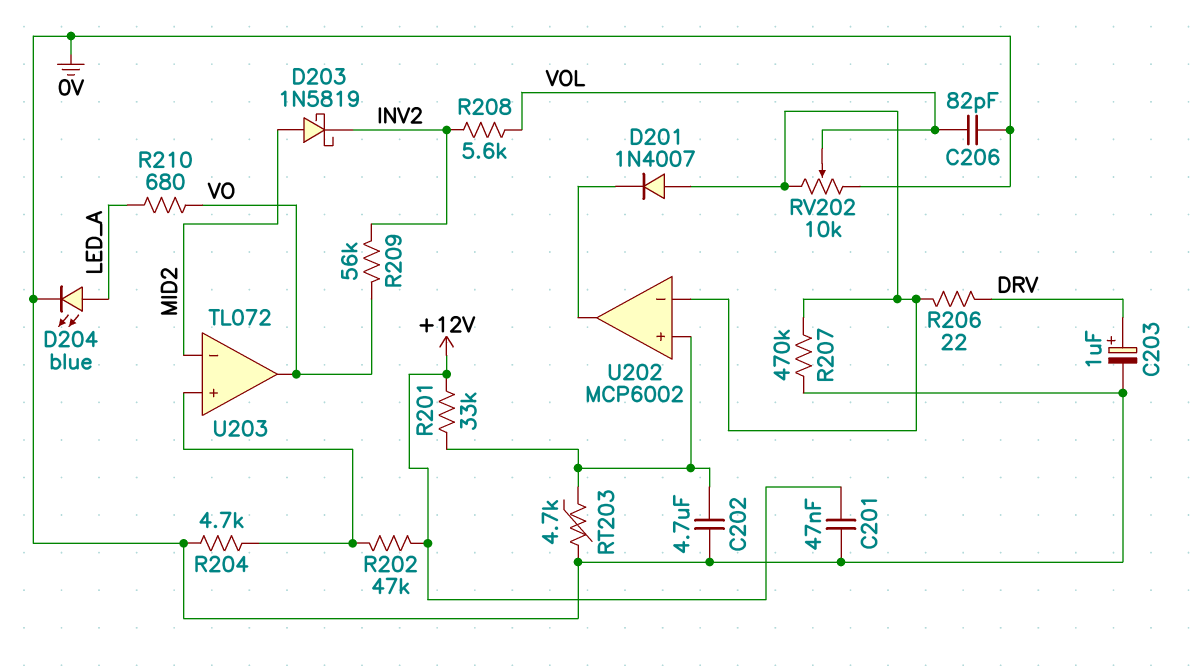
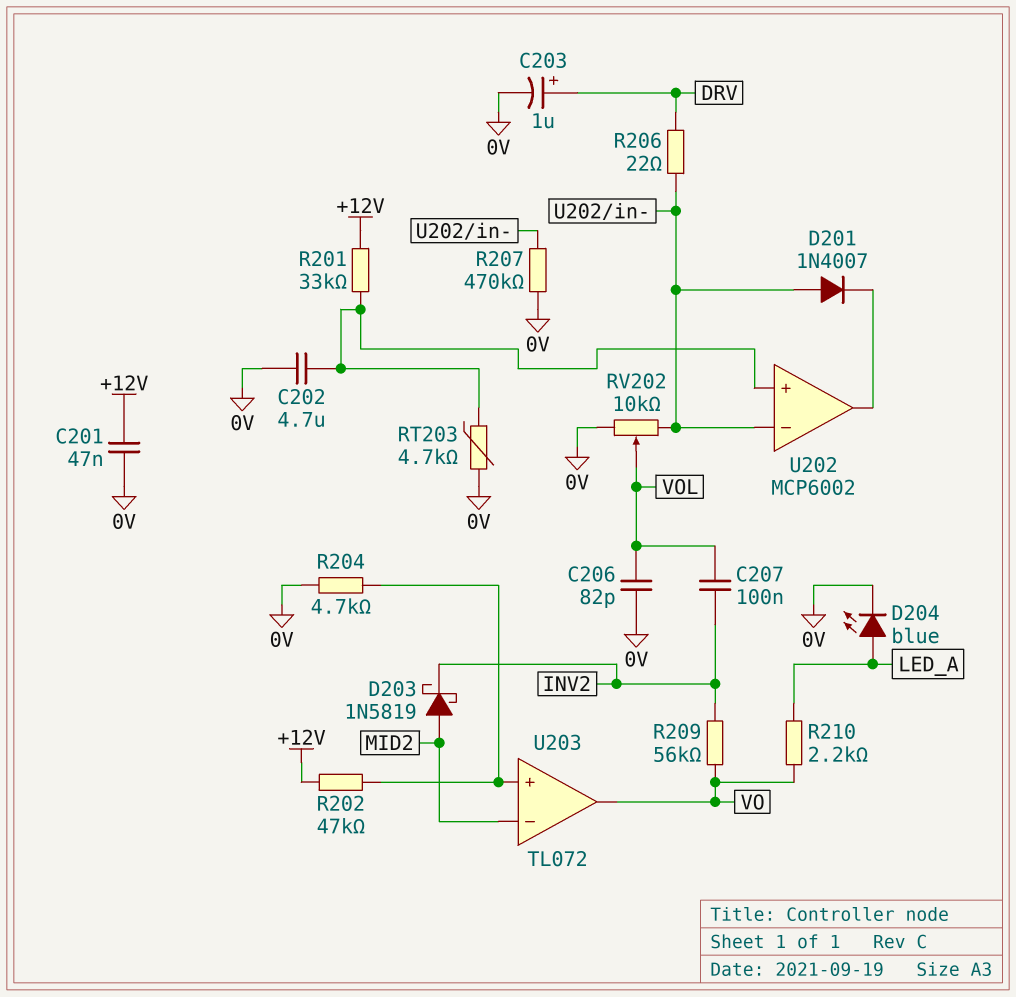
C207: none -> 100nF (INV2, VOL)
R208: 5.6k (INV2, VOL) -> none
R210: 680 (LED_A, VO) -> 2.2k (LED_A, VO)

